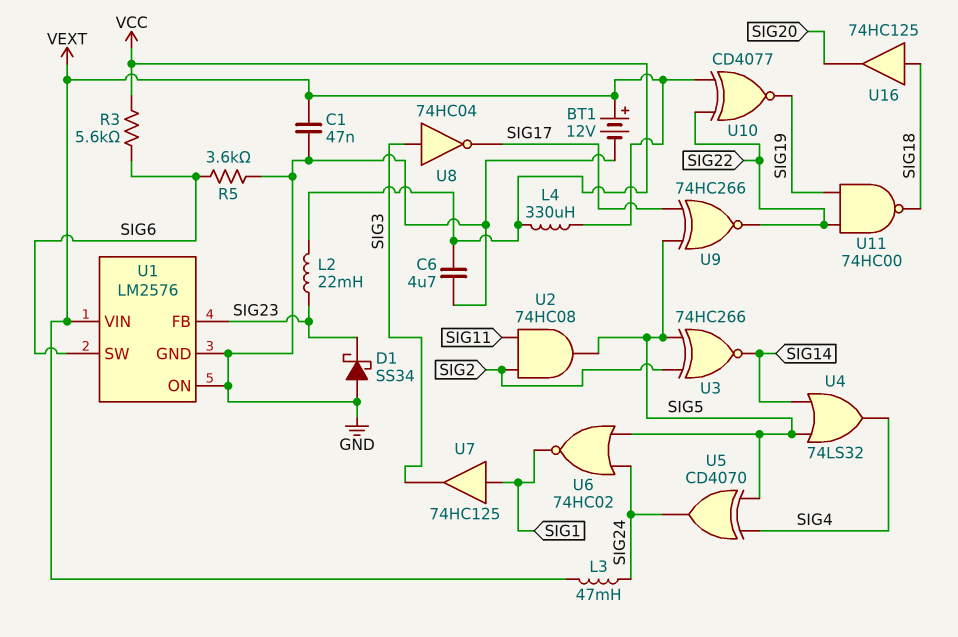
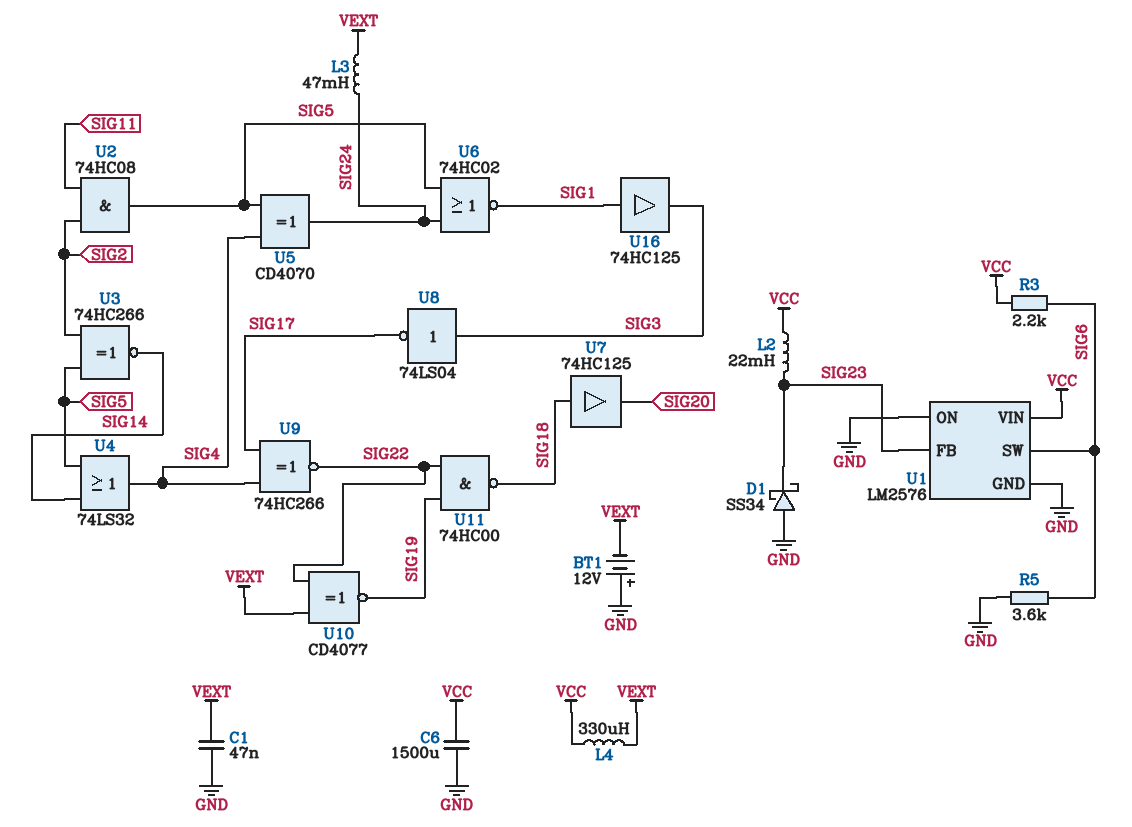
BT1: 12V (plus VEXT, minus GND) -> 12V (plus GND, minus VEXT)
C6: 4.7uF (GND, VCC) -> 1500uF (GND, VCC)
R3: 5.6k (SIG6, VCC) -> 2.2k (SIG6, VCC)
U1 pin VIN: VEXT -> VCC
U7: buffer 74HC125 (in SIG1, out SIG3) -> buffer 74HC125 (in SIG18, out SIG20)
U8: NOT 74HC04 (in SIG3, out SIG17) -> NOT 74LS04 (in SIG3, out SIG17)
U9: XNOR 74HC266 (in SIG5, in SIG17, out SIG22) -> XNOR 74HC266 (in SIG4, in SIG17, out SIG22)
U16: buffer 74HC125 (in SIG18, out SIG20) -> buffer 74HC125 (in SIG1, out SIG3)

